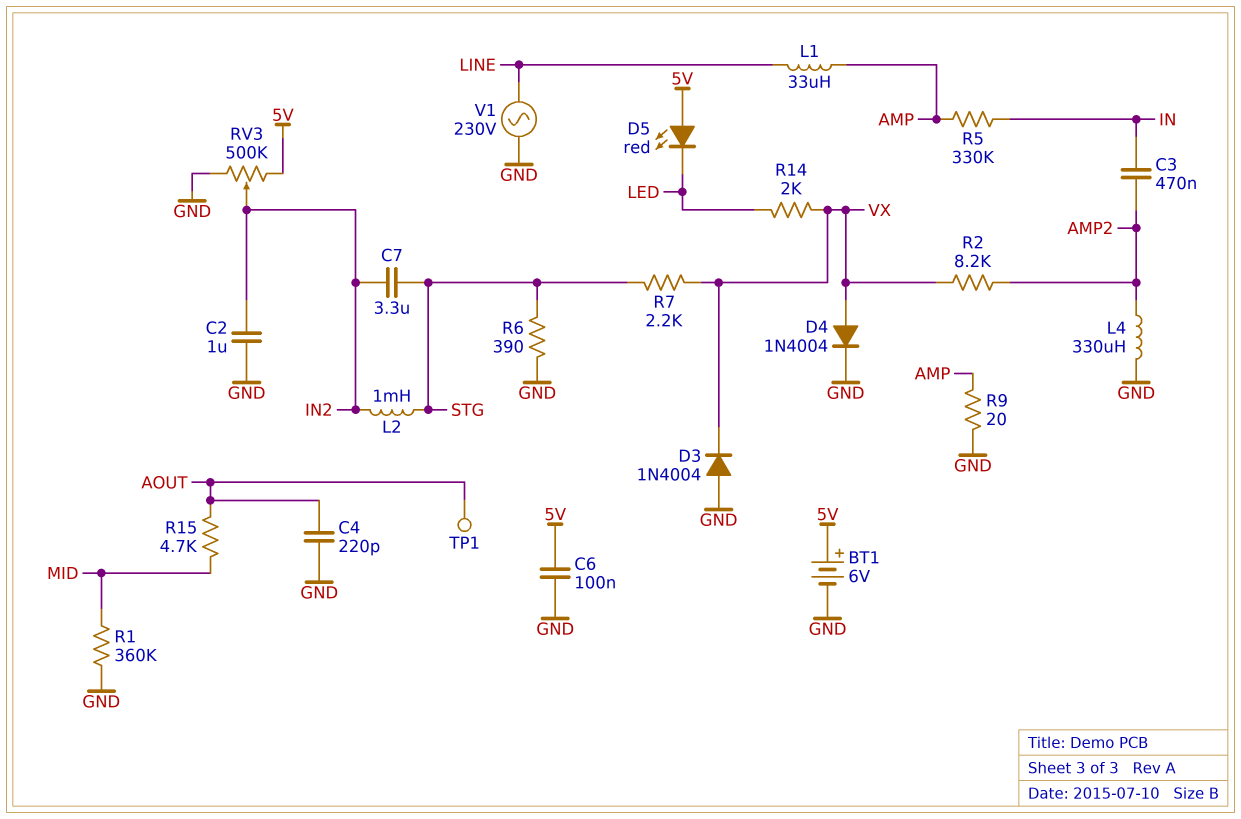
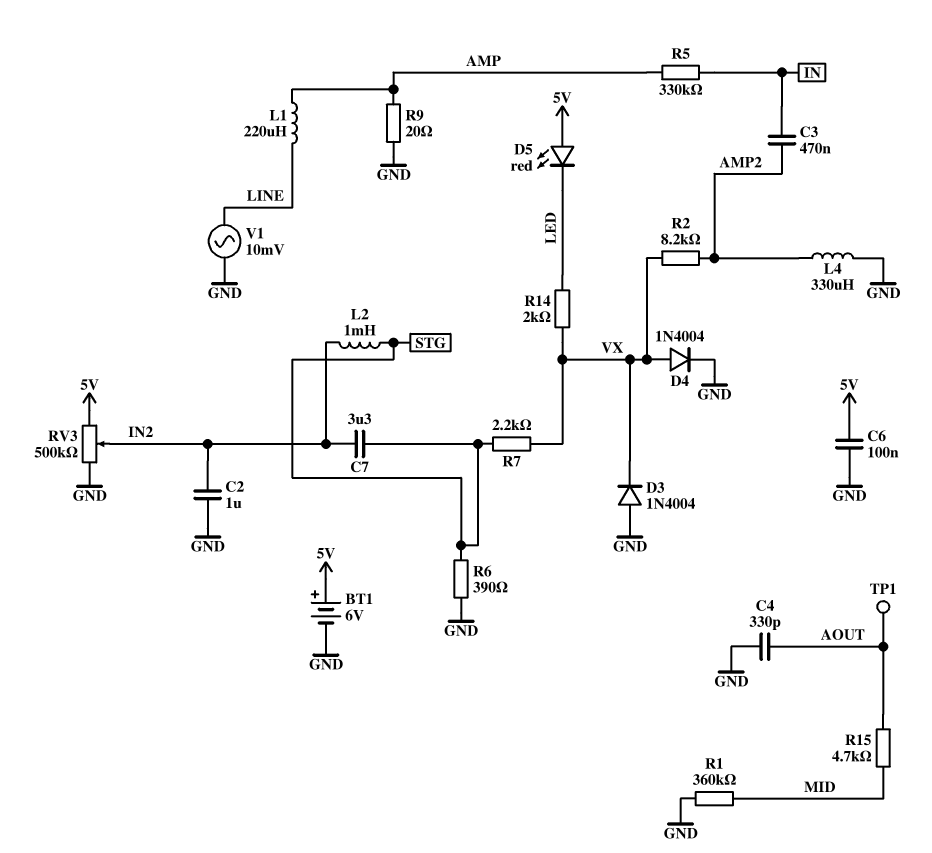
C4: 220pF (AOUT, GND) -> 330pF (AOUT, GND)
L1: 33uH (AMP, LINE) -> 220uH (AMP, LINE)
V1: AC 230V (GND, LINE) -> AC 10mV (GND, LINE)

